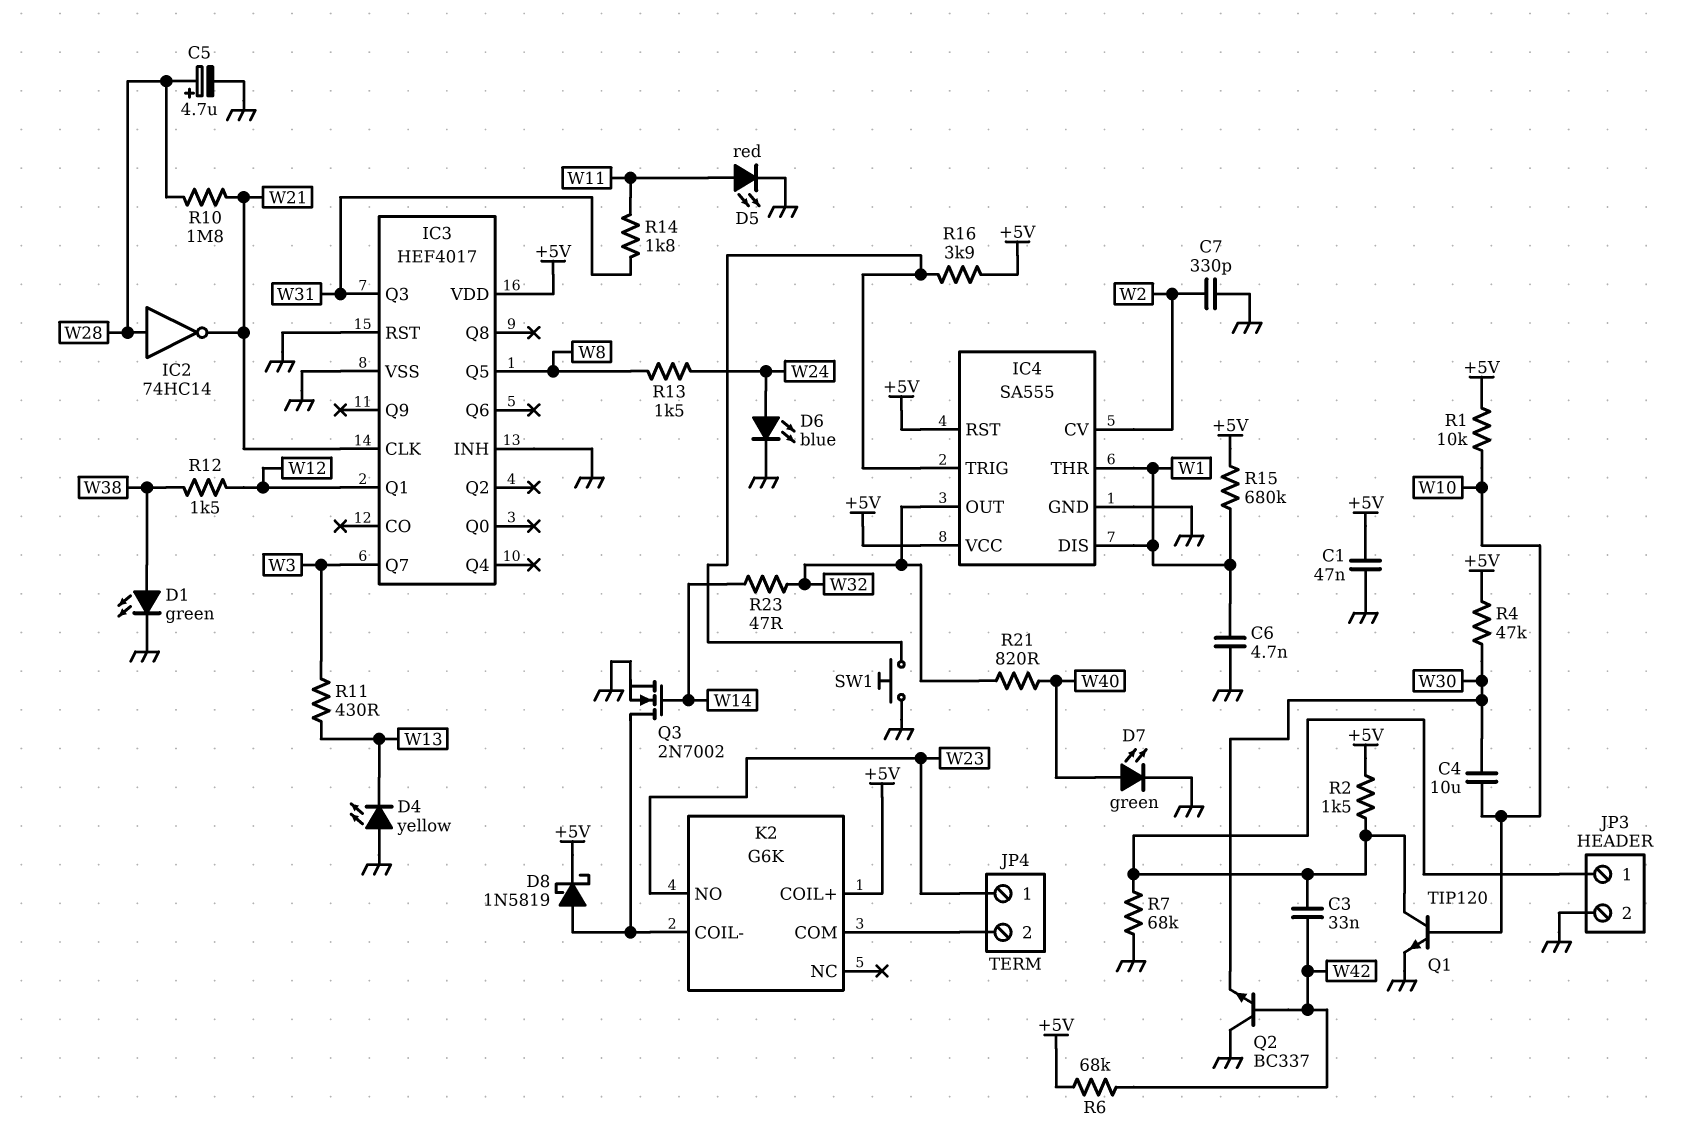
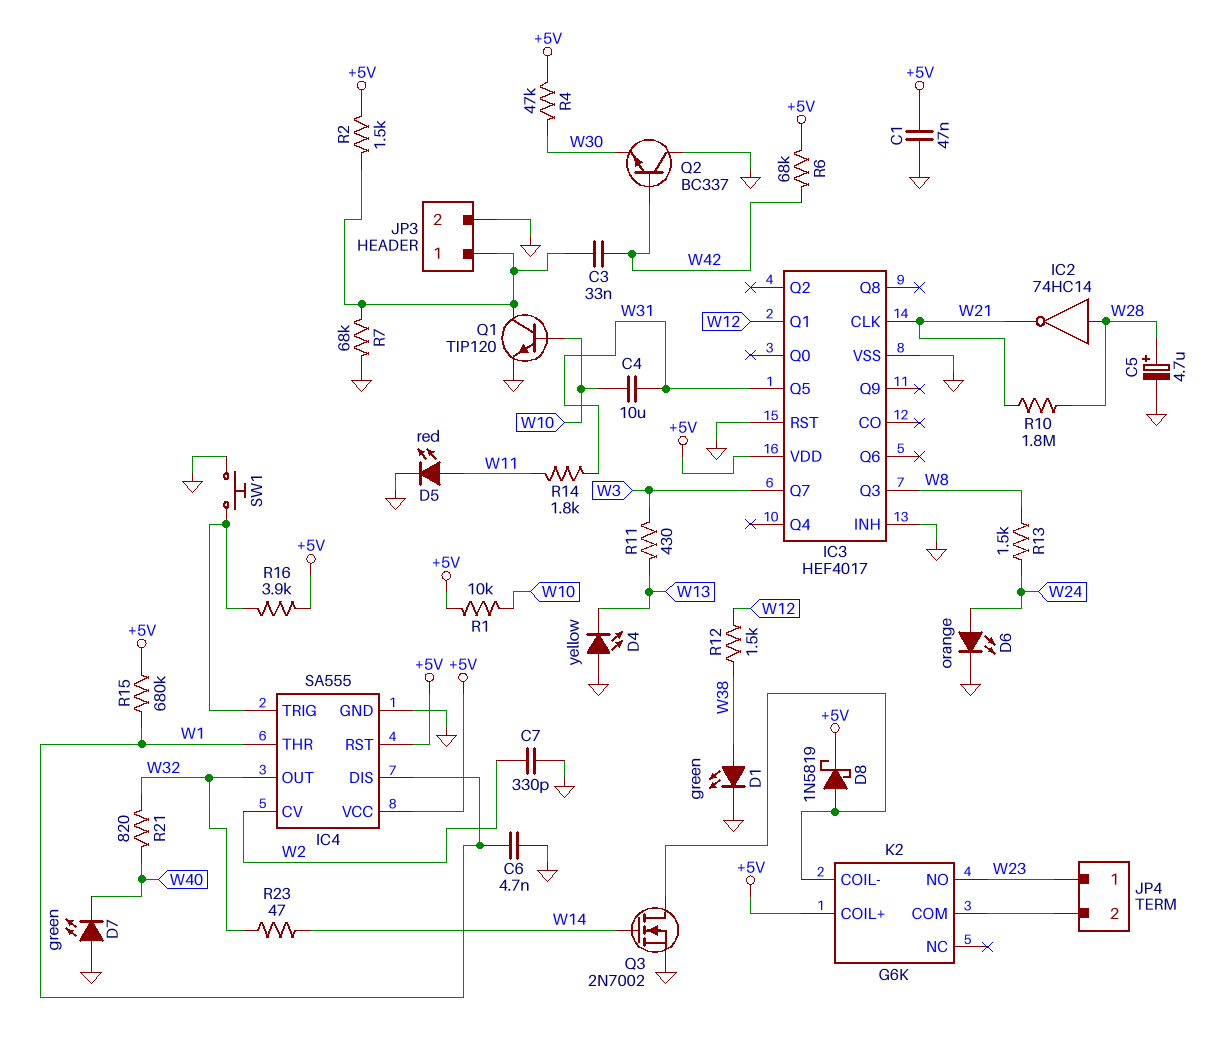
C4: 10uF (W10, W30) -> 10uF (W10, W31)
D6: LED blue (A W24, K GND) -> LED orange (A W24, K GND)
D7: LED green (A W40, K GND) -> LED green (A GND, K W40)
IC3 pin Q3: W31 -> W8
IC3 pin Q5: W8 -> W31

